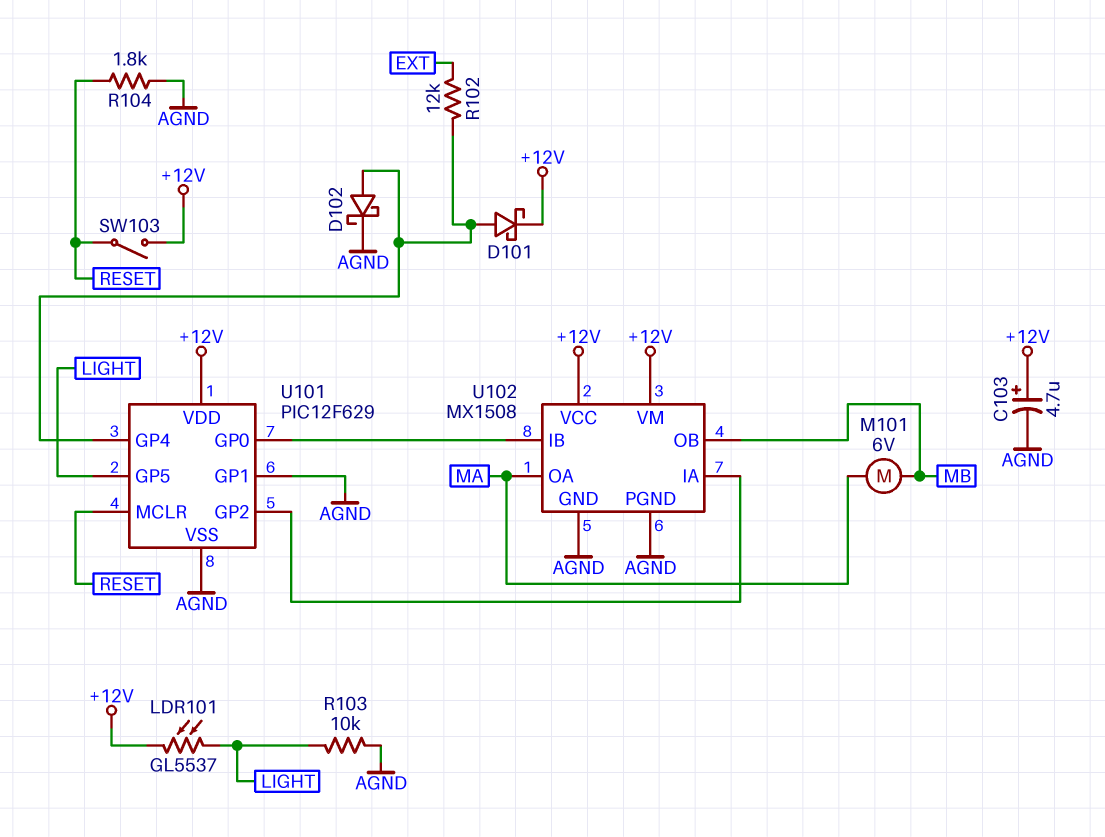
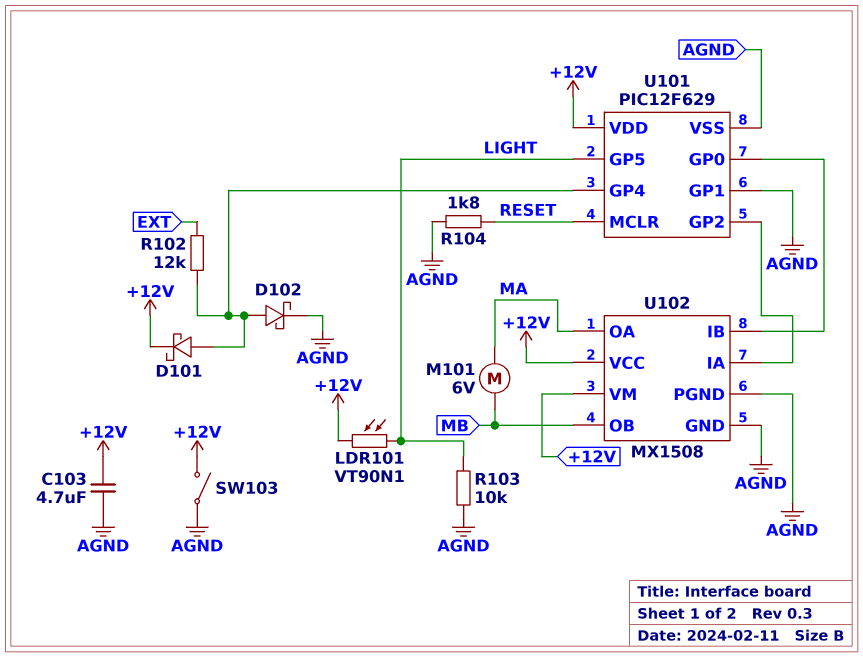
C103: 4.7uF (plus +12V, minus AGND) -> 4.7uF (+12V, AGND)
LDR101: GL5537 (+12V, LIGHT) -> VT90N1 (+12V, LIGHT)
SW103: switch (+12V, RESET) -> switch (+12V, AGND)

